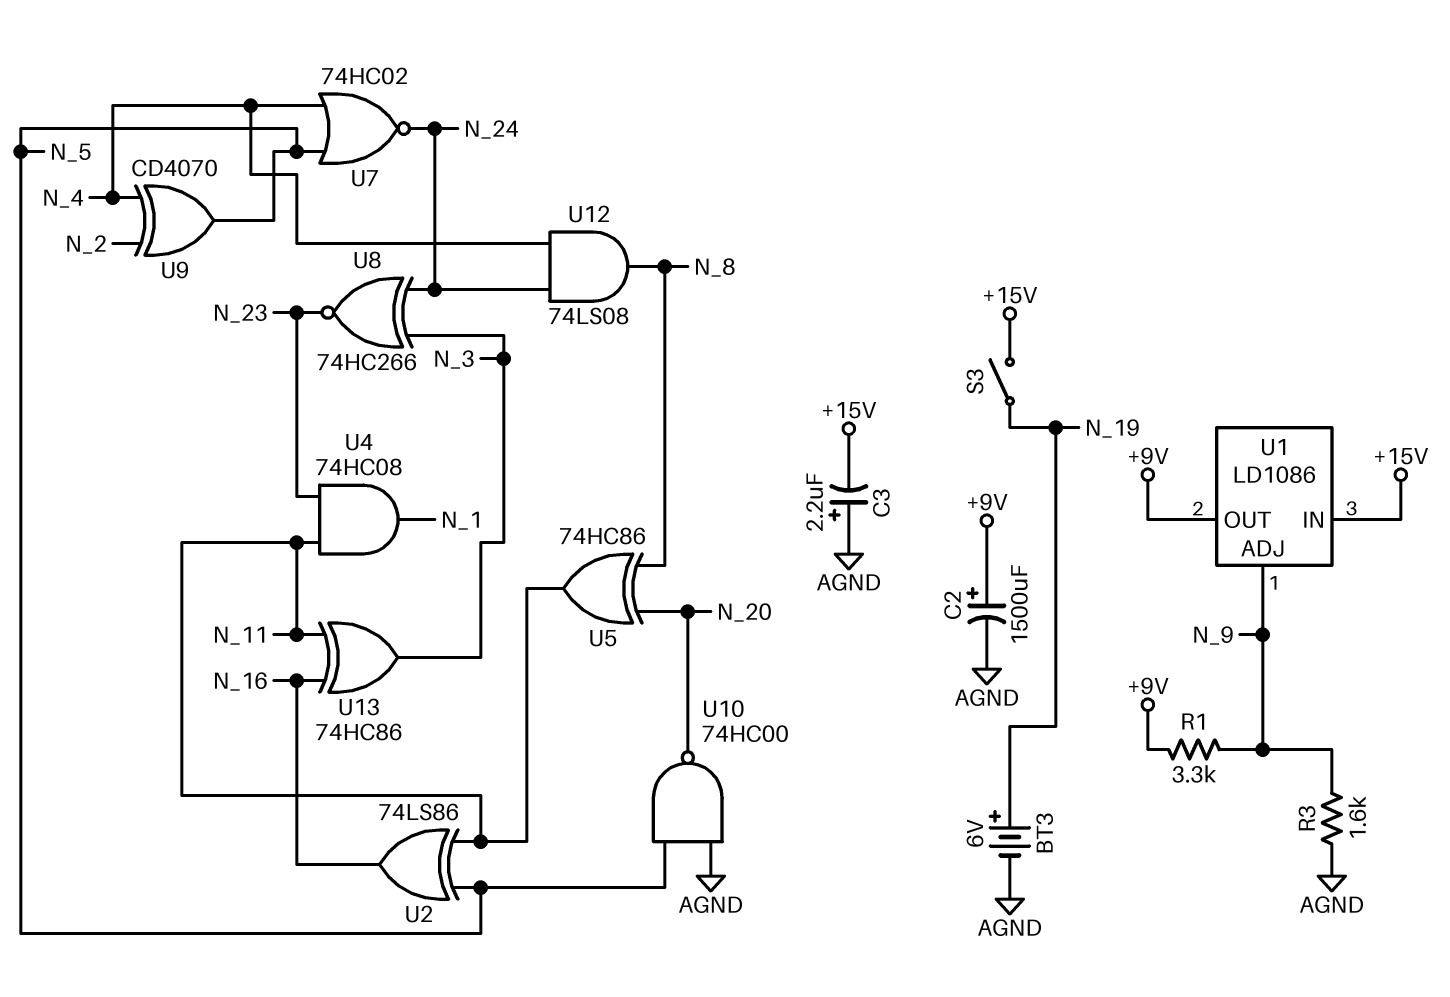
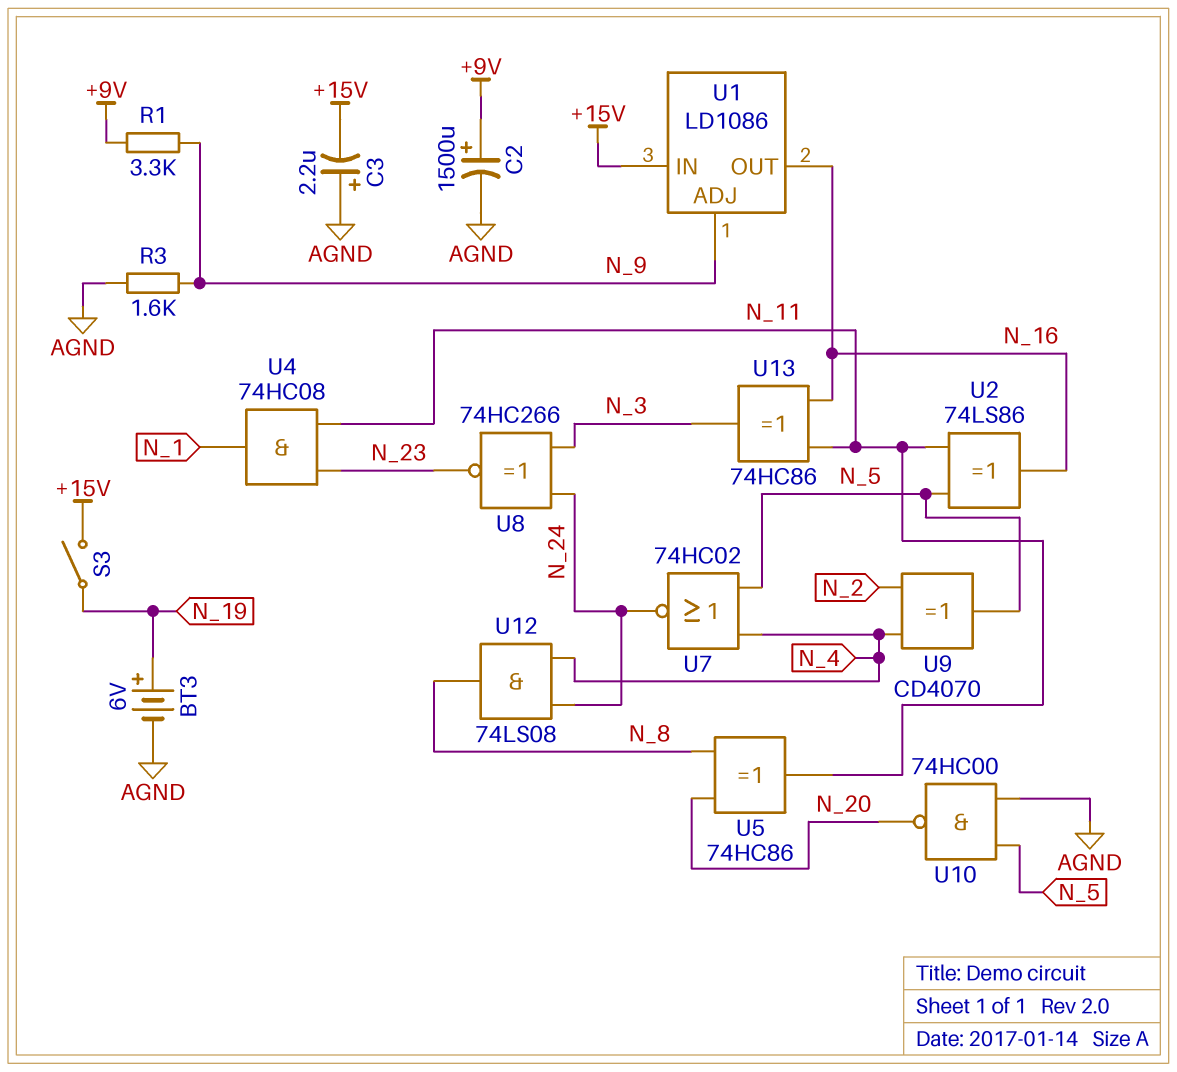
U1 pin OUT: +9V -> N_16

